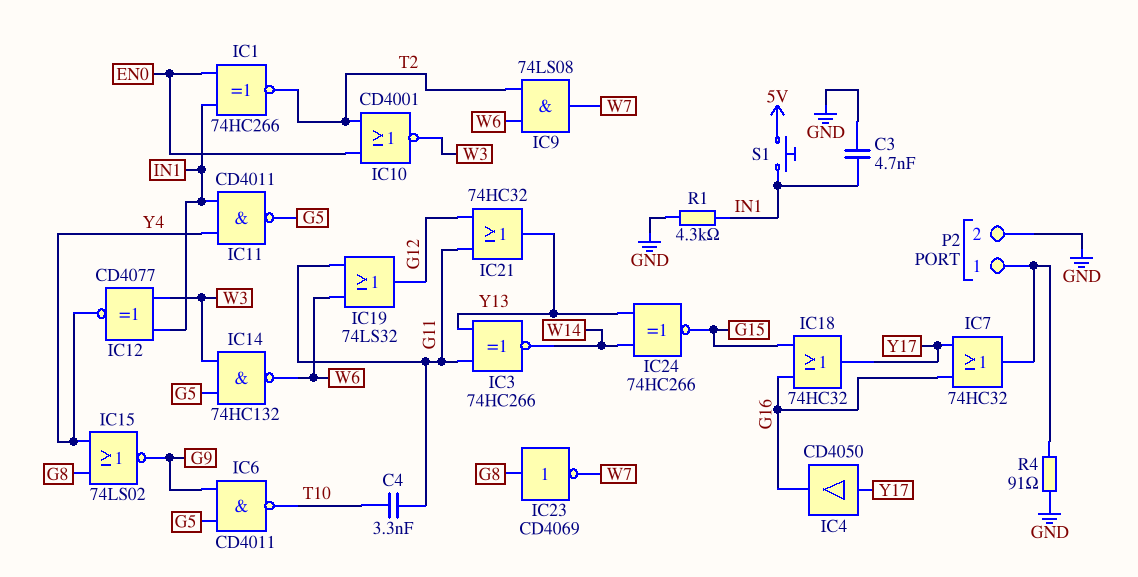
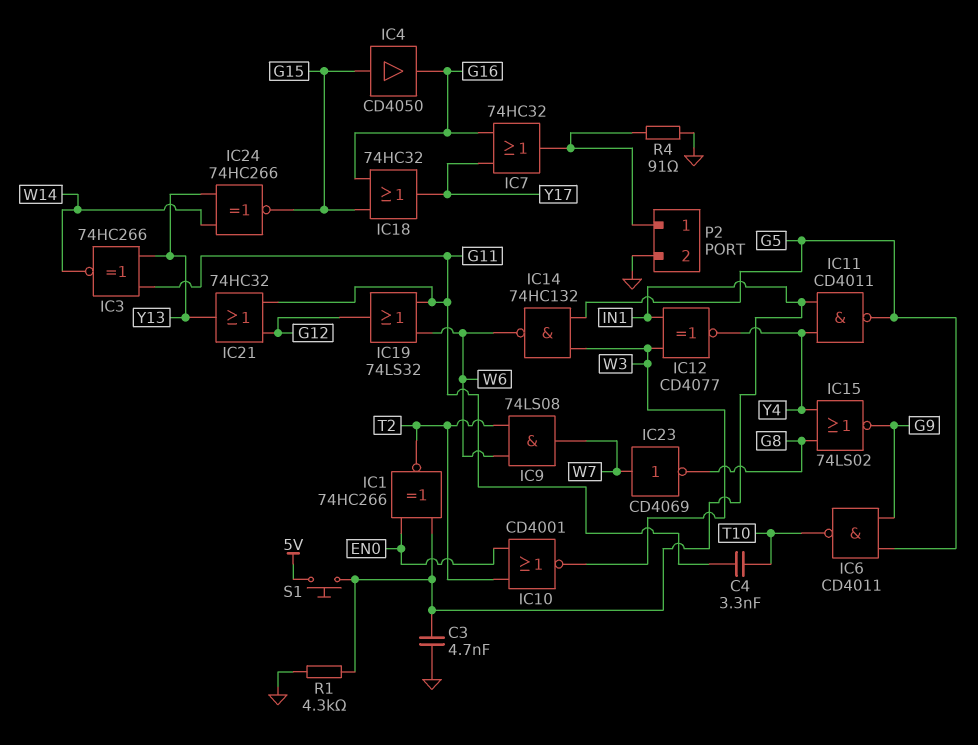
IC4: buffer CD4050 (in Y17, out G16) -> buffer CD4050 (in G15, out G16)
IC23: NOT CD4069 (in G8, out W7) -> NOT CD4069 (in W7, out G8)

